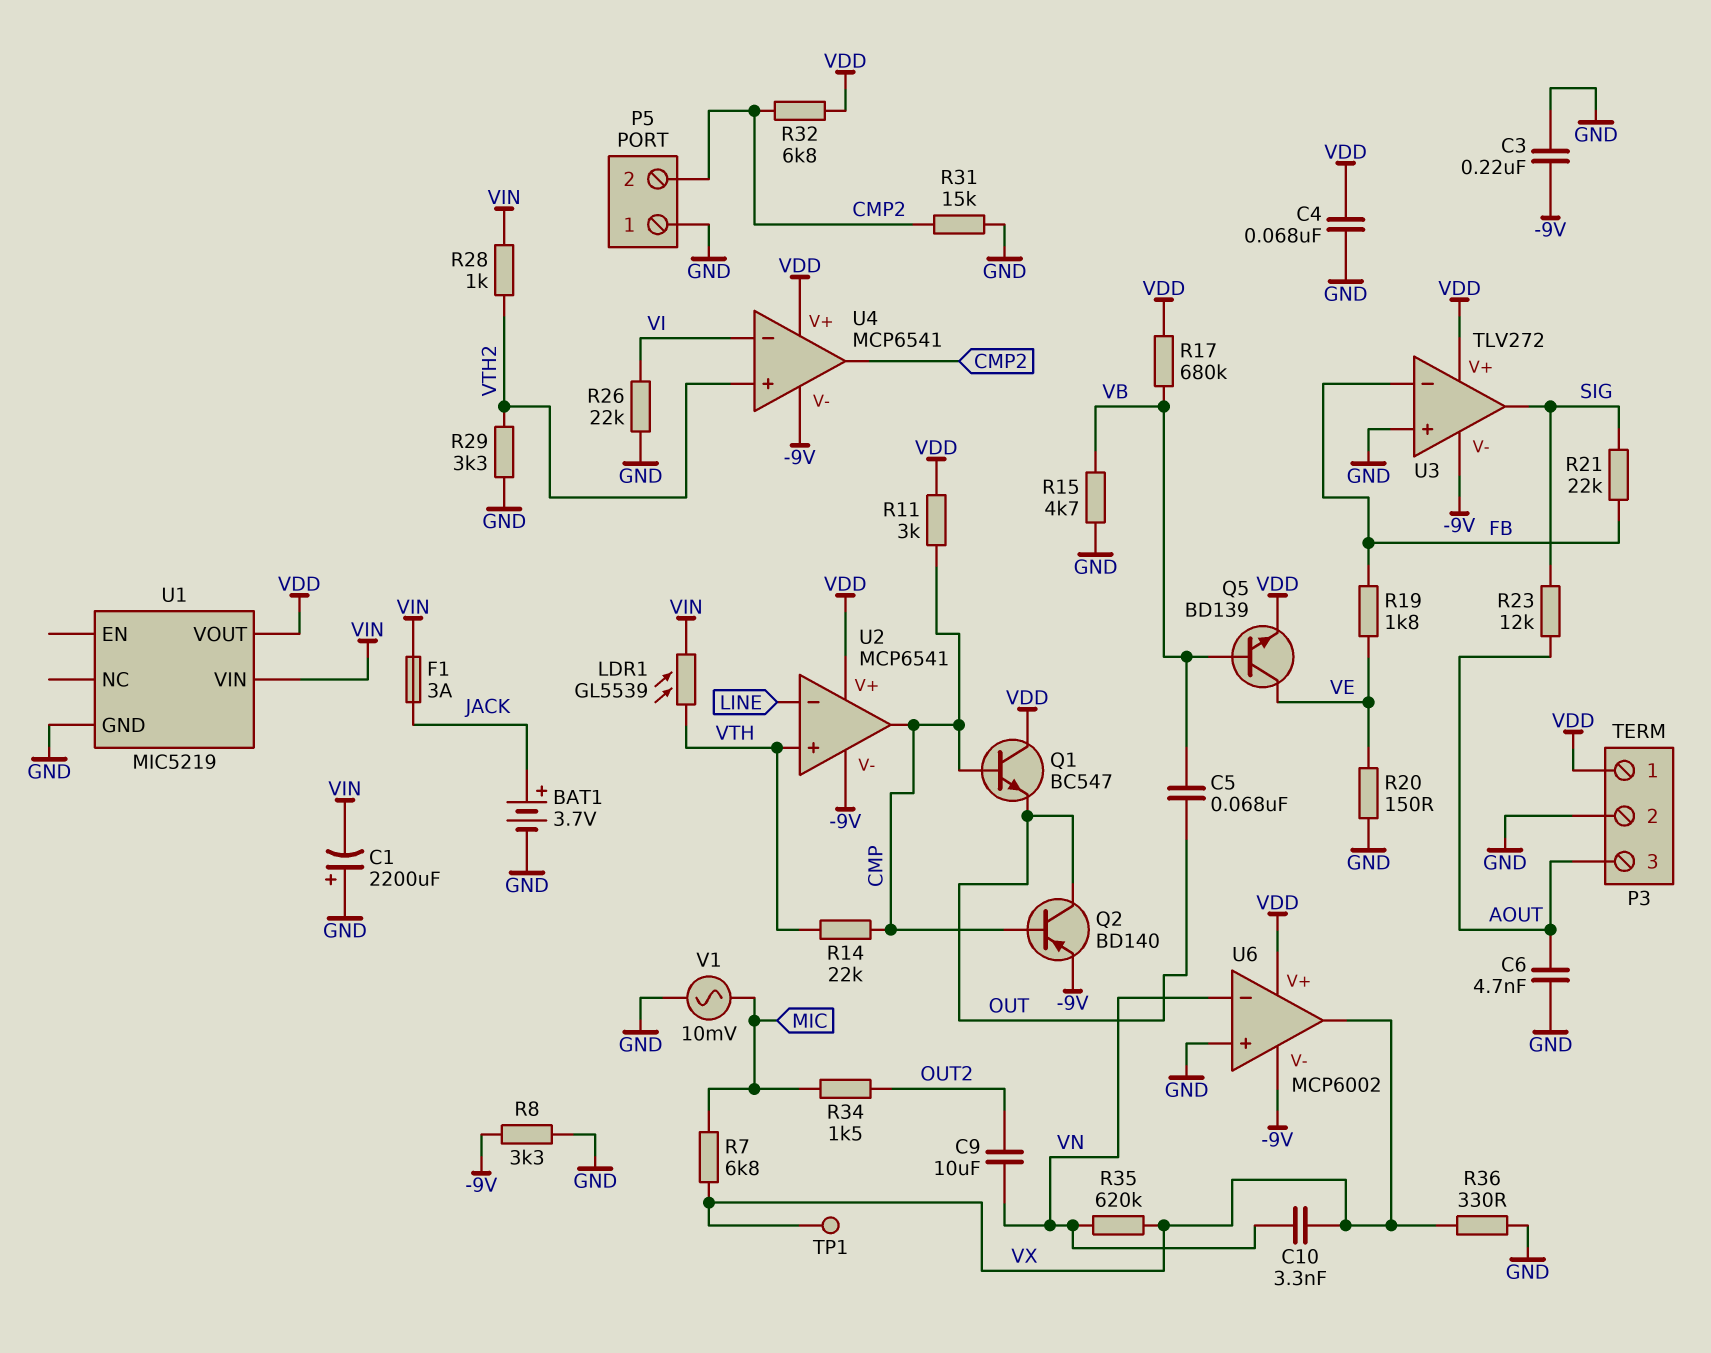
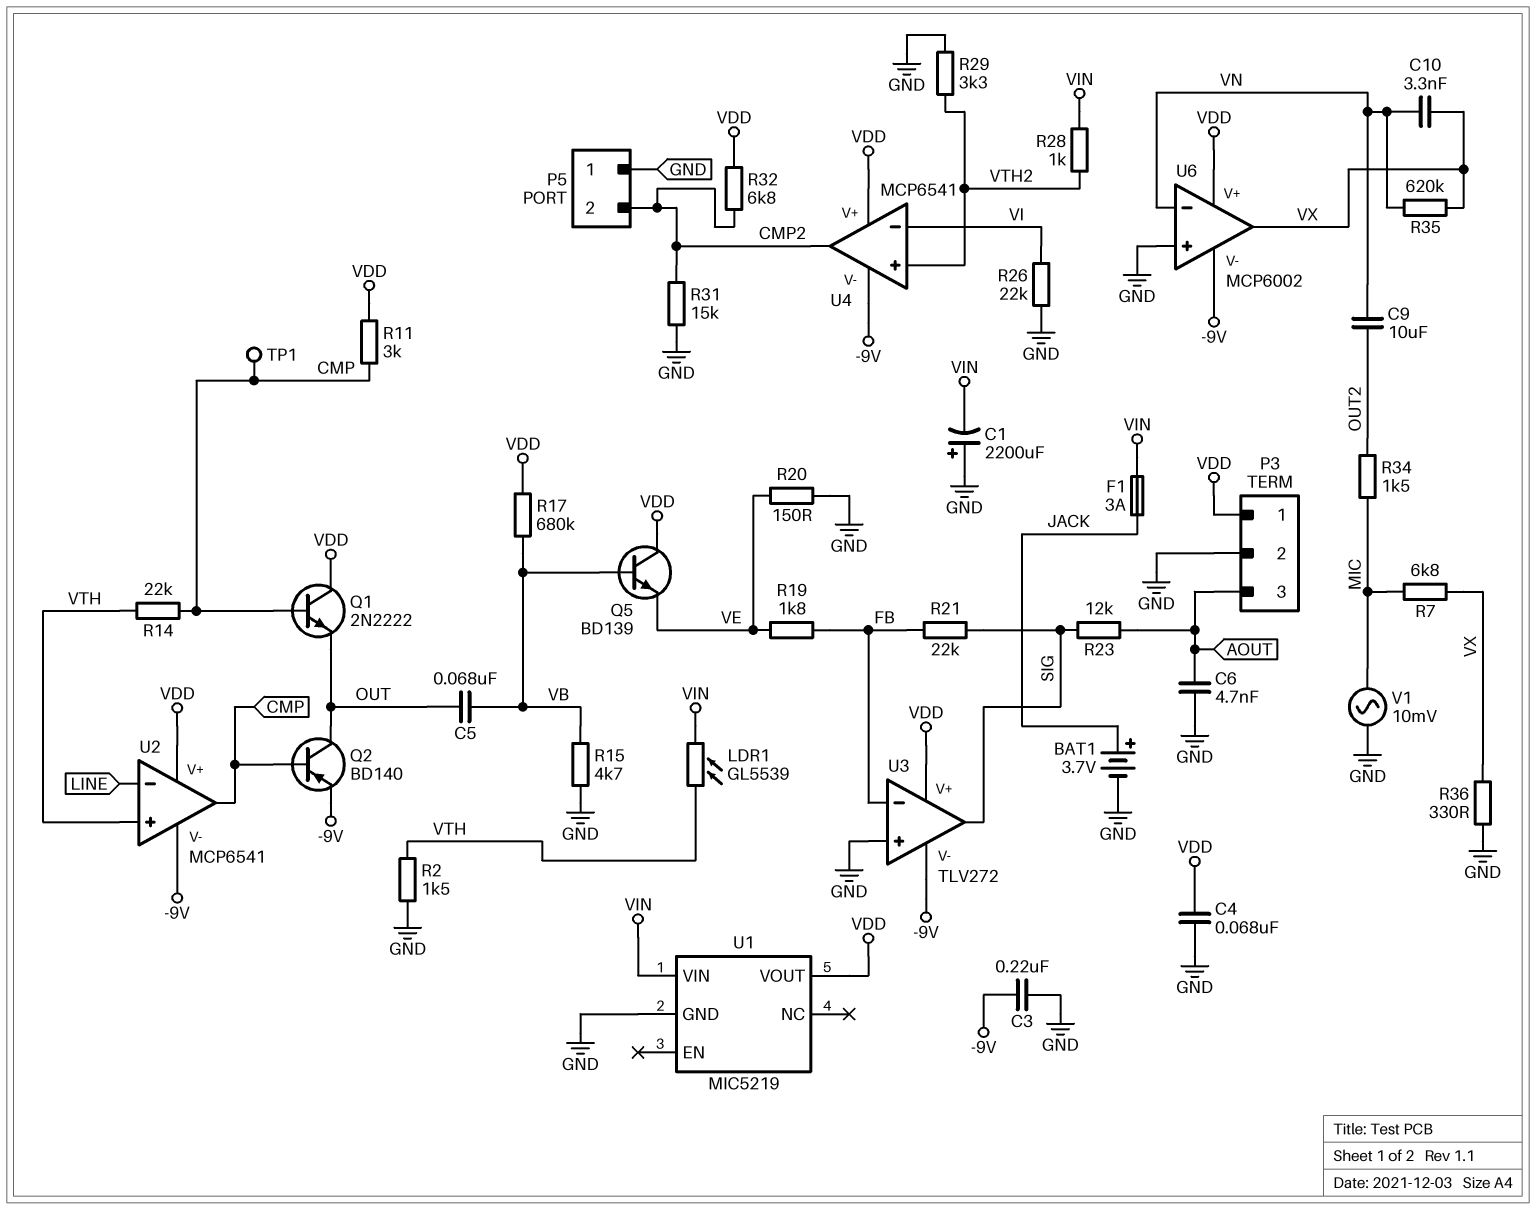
Q1: NPN BC547 (B CMP, C VDD, E OUT) -> NPN 2N2222 (B CMP, C VDD, E OUT)
Q5: NPN BD139 (B VB, C VE, E VDD) -> NPN BD139 (B VB, C VDD, E VE)
R2: none -> 1.5k (GND, VTH)
R8: 3.3k (-9V, GND) -> none
TP1: test point (VX) -> test point (CMP)

